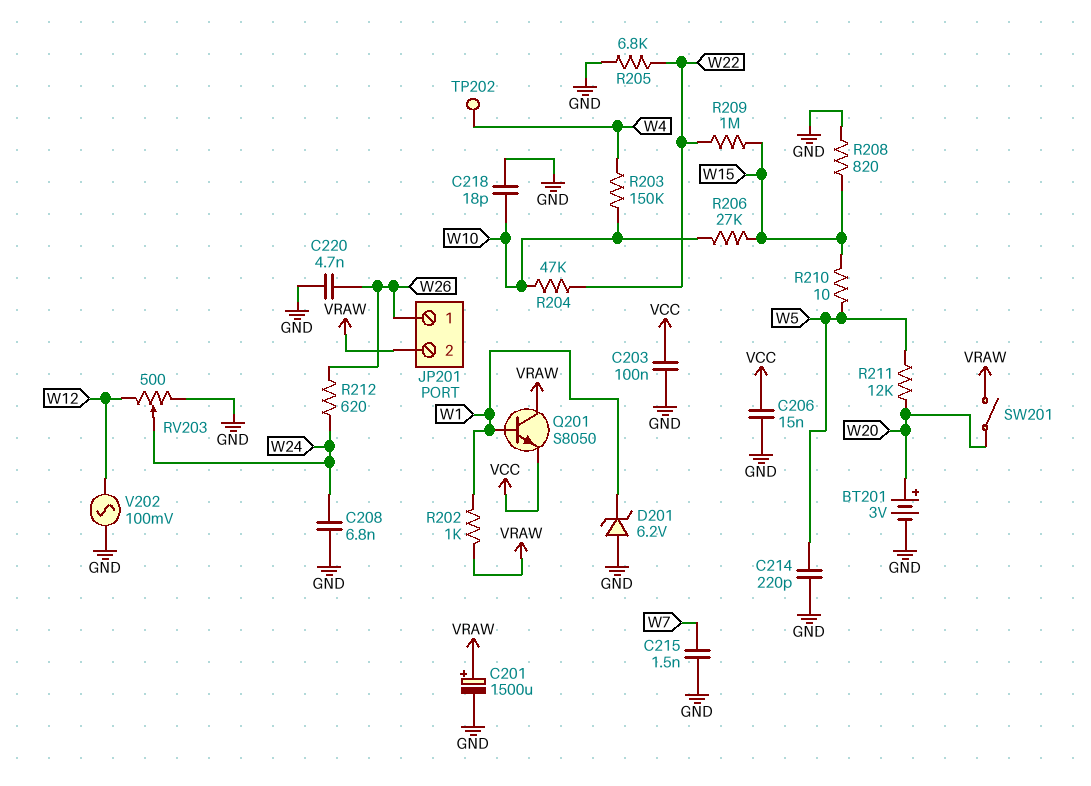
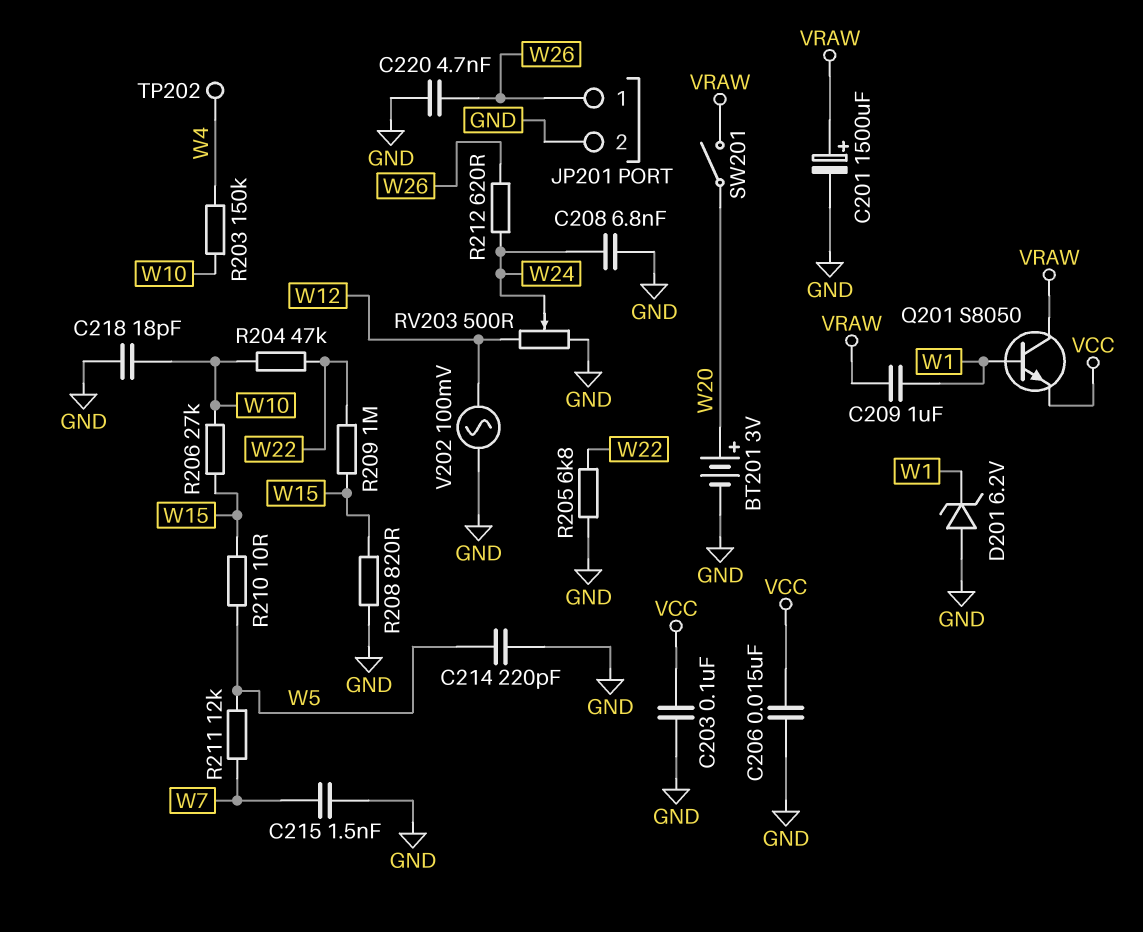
C209: none -> 1uF (VRAW, W1)
JP201 pin 2: VRAW -> GND
R202: 1k (VRAW, W1) -> none
R211: 12k (W5, W20) -> 12k (W5, W7)

